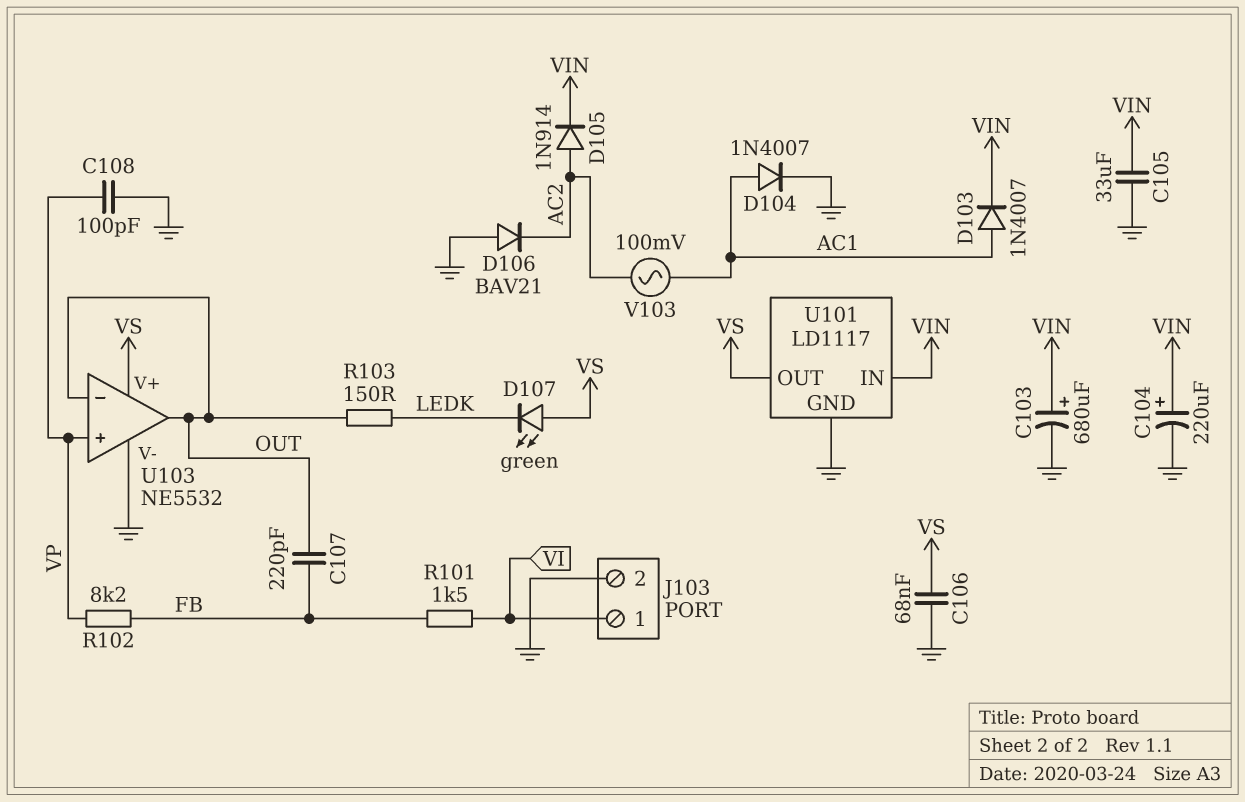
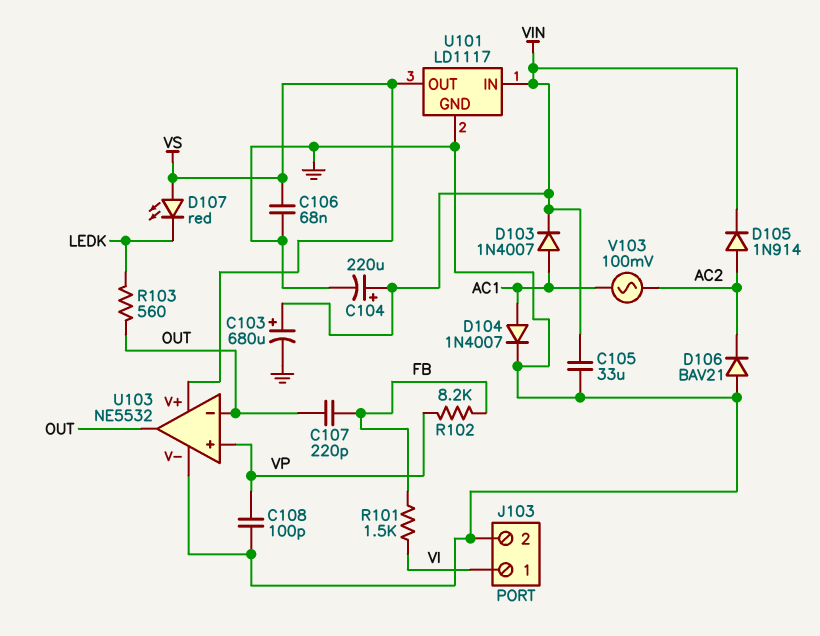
D107: LED green (A VS, K LEDK) -> LED red (A VS, K LEDK)
R103: 150 (LEDK, OUT) -> 560 (LEDK, OUT)

